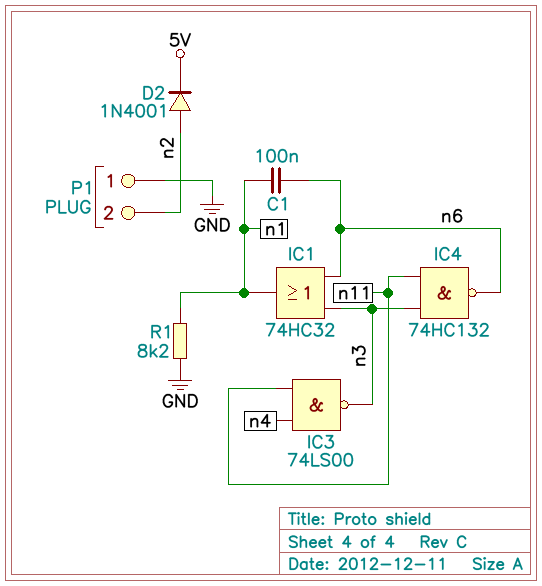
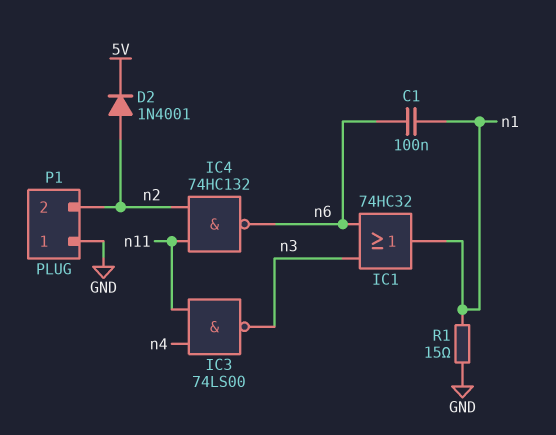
IC4: NAND 74HC132 (in n3, in n11, out n6) -> NAND 74HC132 (in n2, in n11, out n6)
R1: 8.2k (GND, n1) -> 15 (GND, n1)

